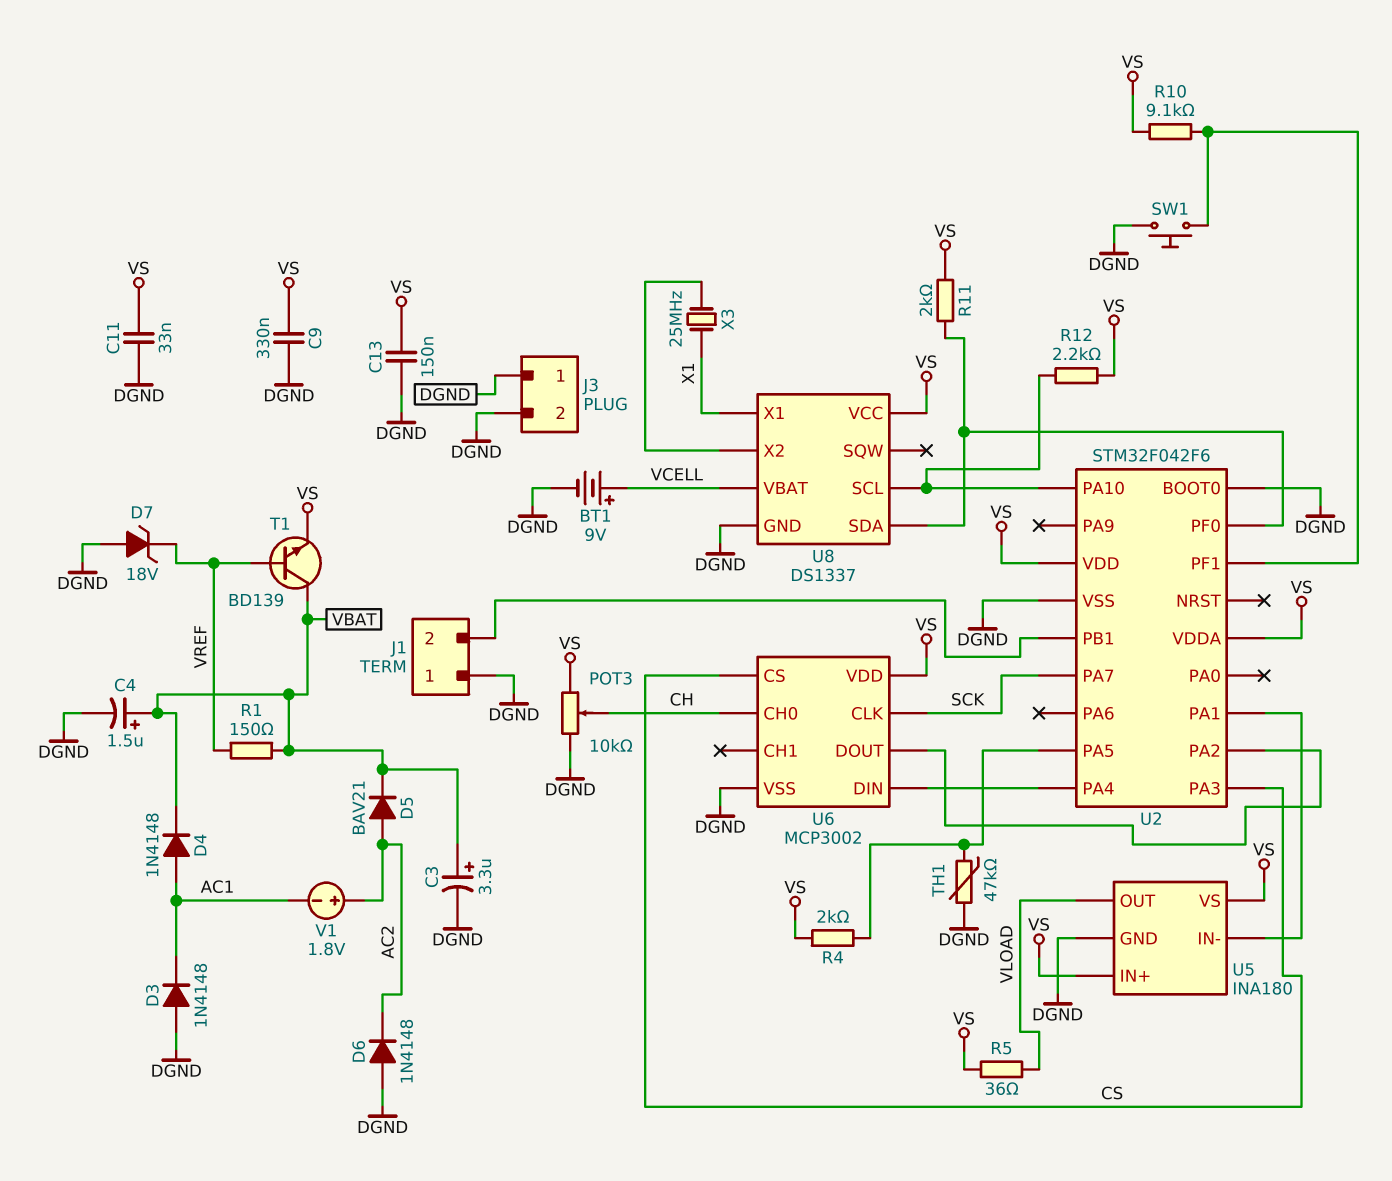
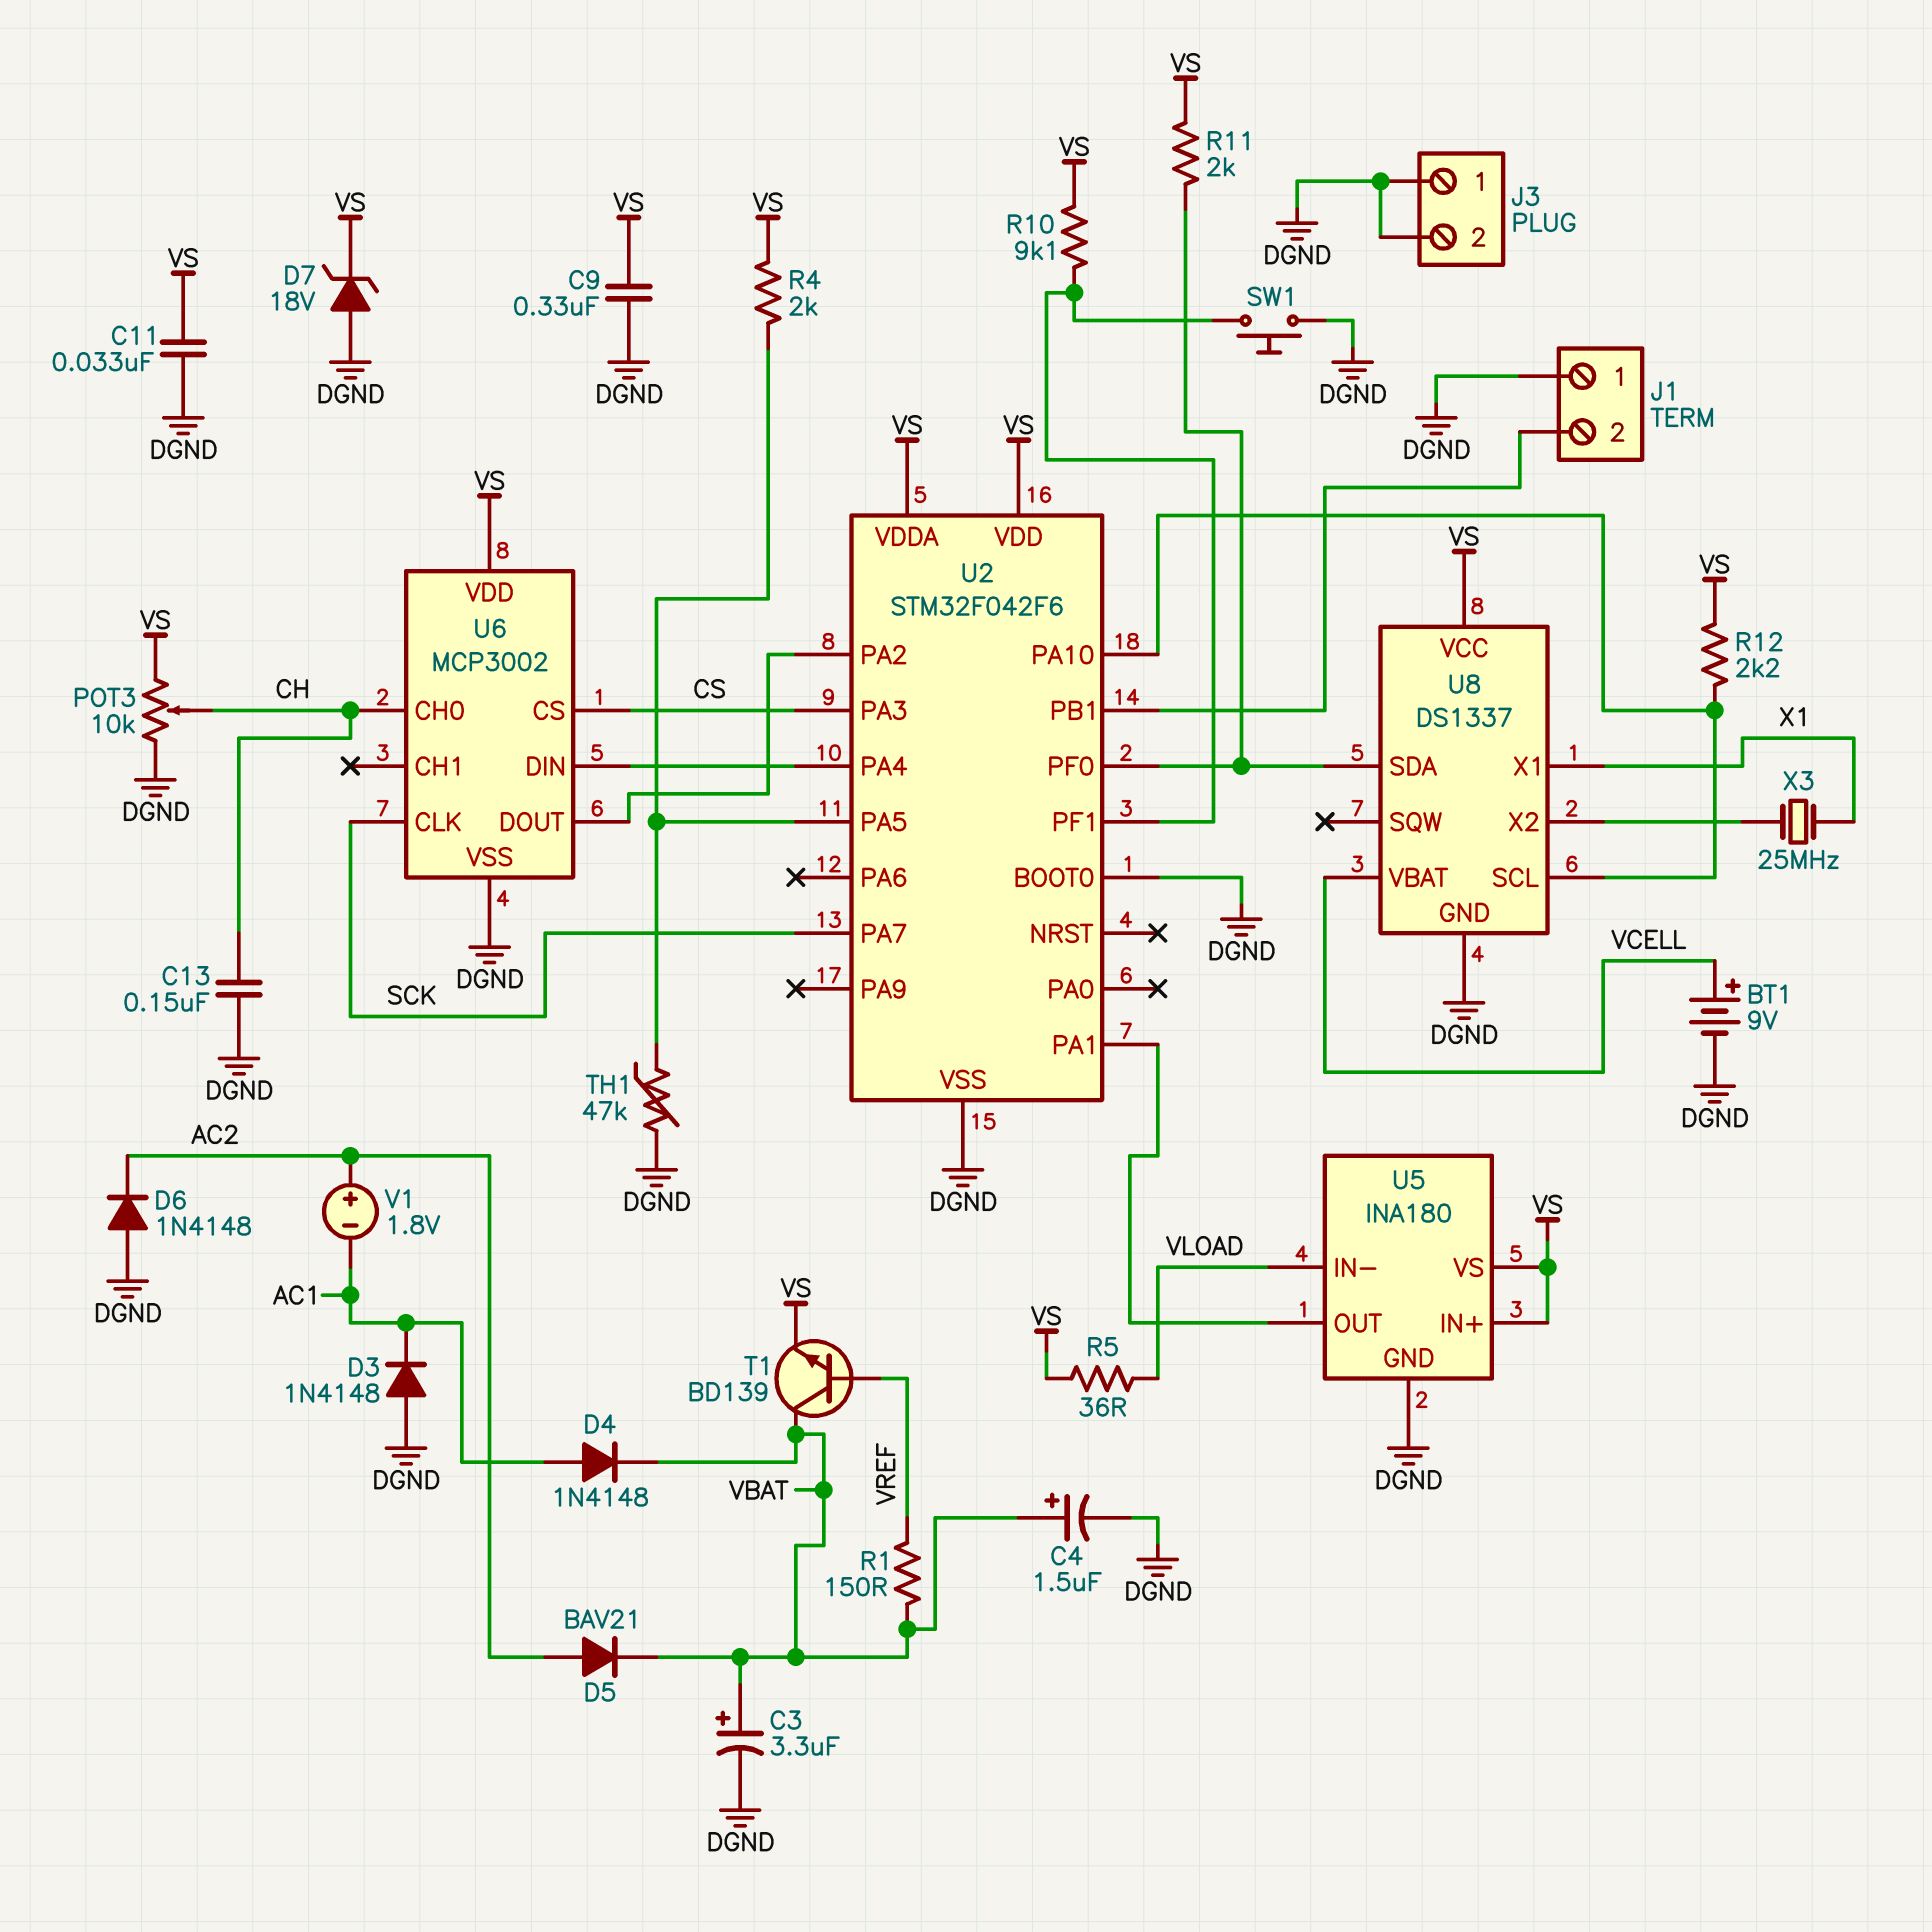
C13: 150nF (DGND, VS) -> 150nF (CH, DGND)
D7: zener 18V (A DGND, K VREF) -> zener 18V (A DGND, K VS)
U5 pin IN-: U2/PA1 -> VLOAD
U5 pin OUT: VLOAD -> U2/PA1

